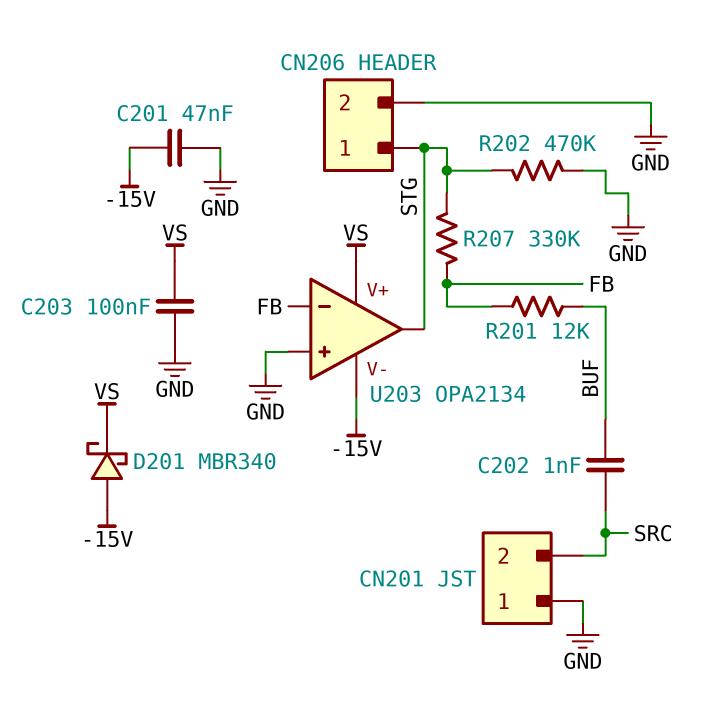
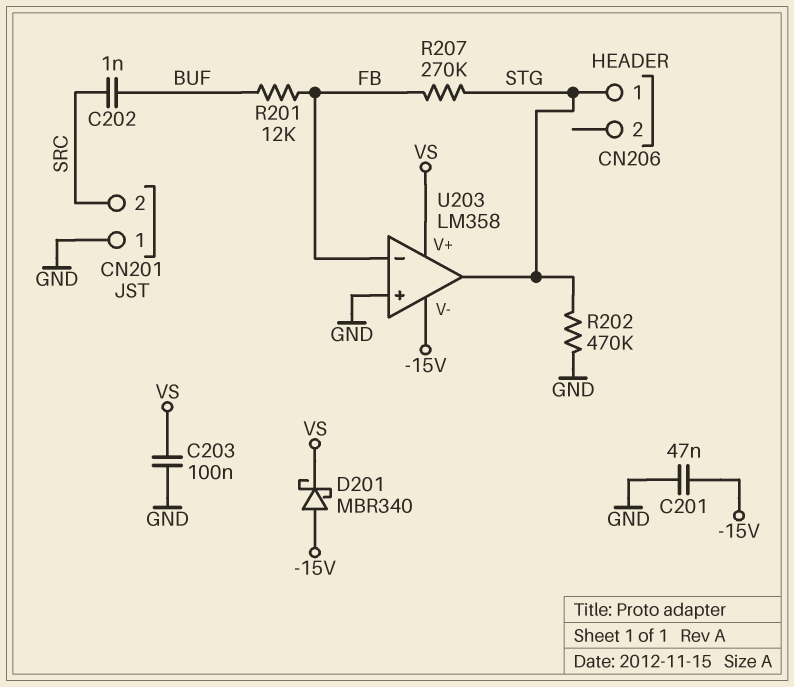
CN206 pin 2: GND -> none
R207: 330k (FB, STG) -> 270k (FB, STG)
U203: OPA2134 -> LM358

